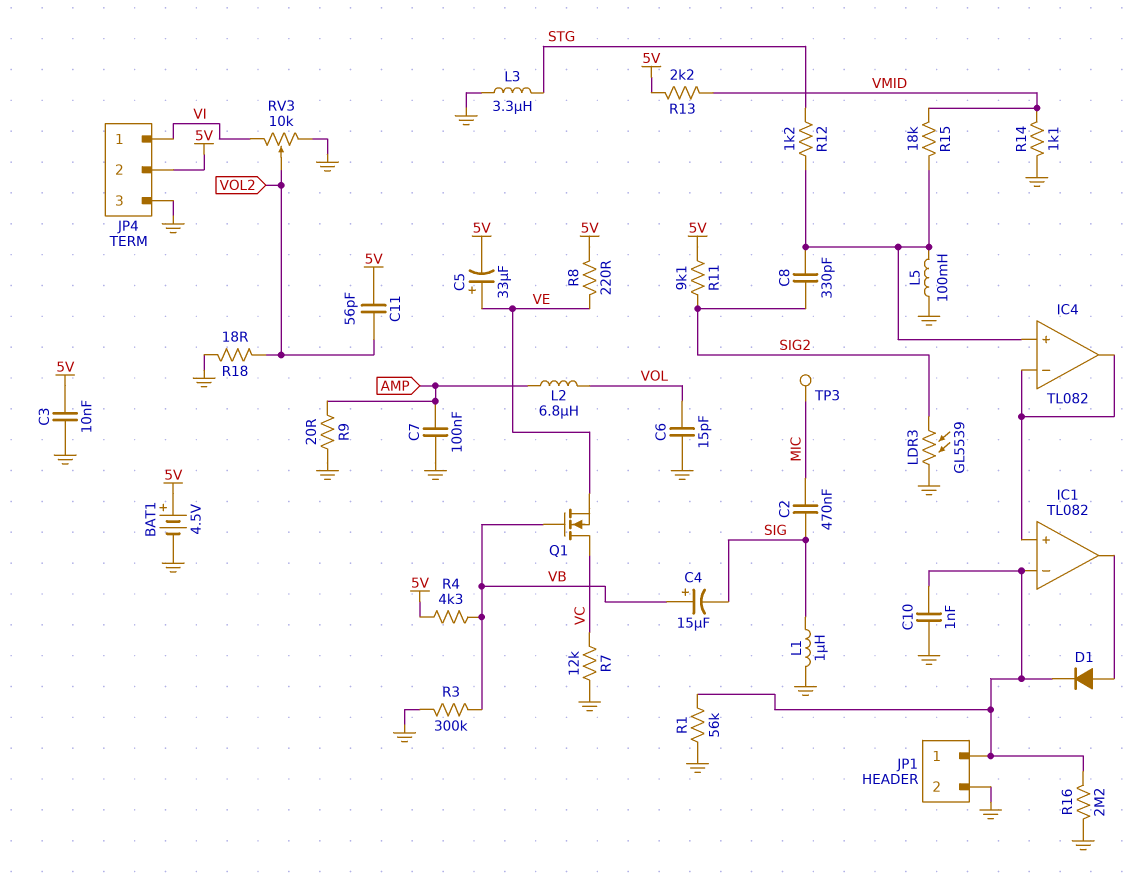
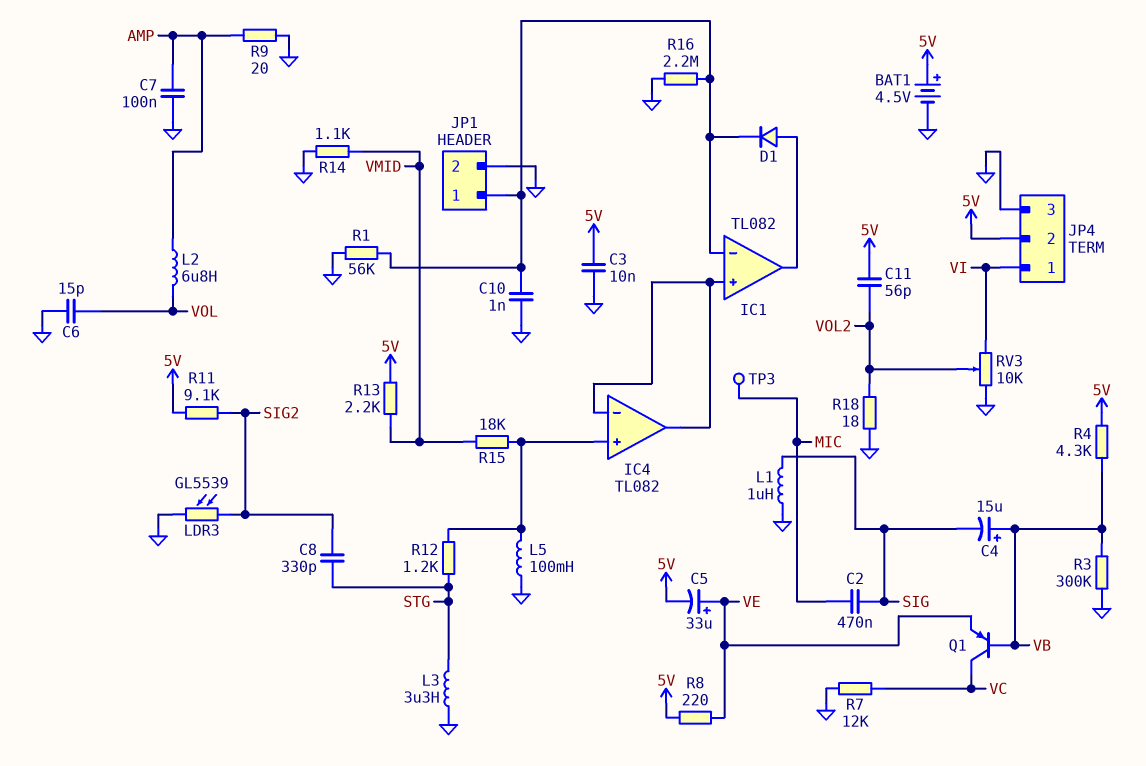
C8: 330pF (IC4/in+, SIG2) -> 330pF (SIG2, STG)
Q1: NMOS (G VB, D VC, S VE) -> PNP (B VB, C VC, E VE)

